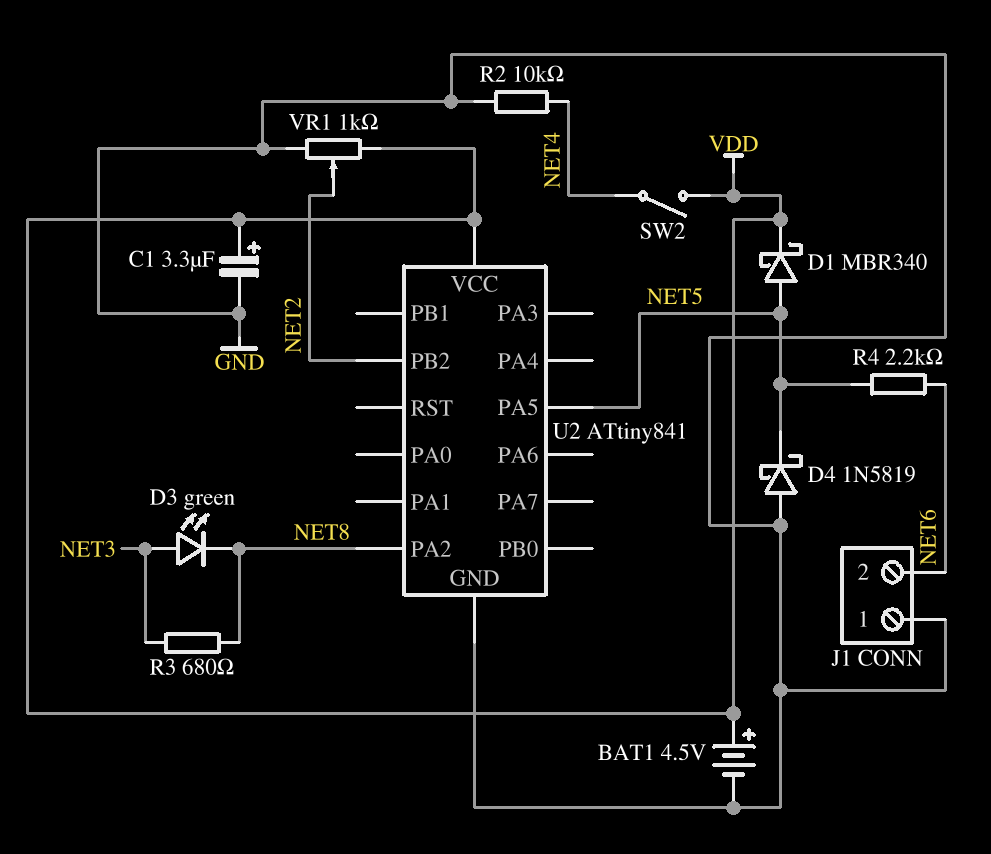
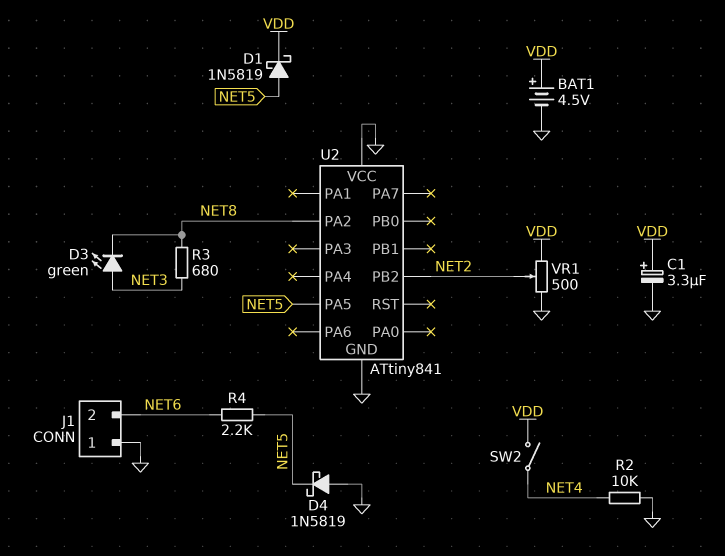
D1: schottky MBR340 (A NET5, K VDD) -> schottky 1N5819 (A NET5, K VDD)
U2 pin VCC: VDD -> GND
VR1: 1k (GND, VDD, wiper NET2) -> 500 (GND, VDD, wiper NET2)

